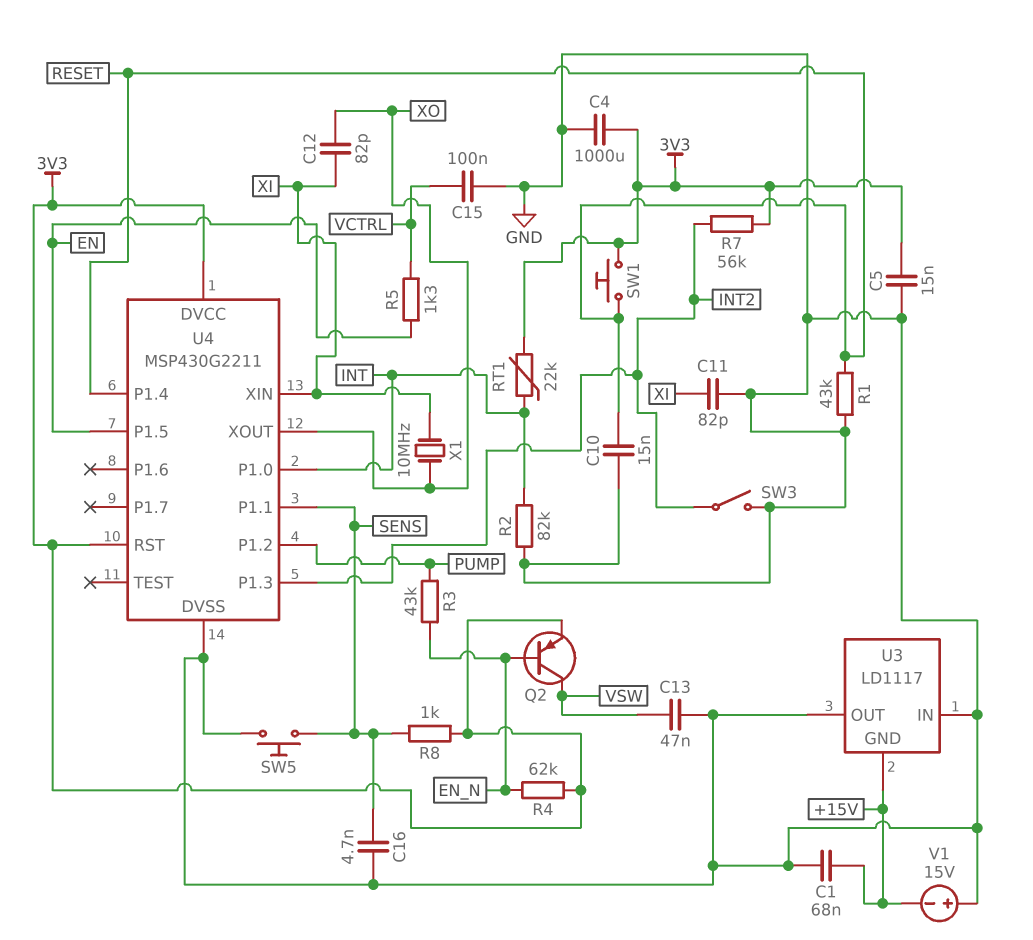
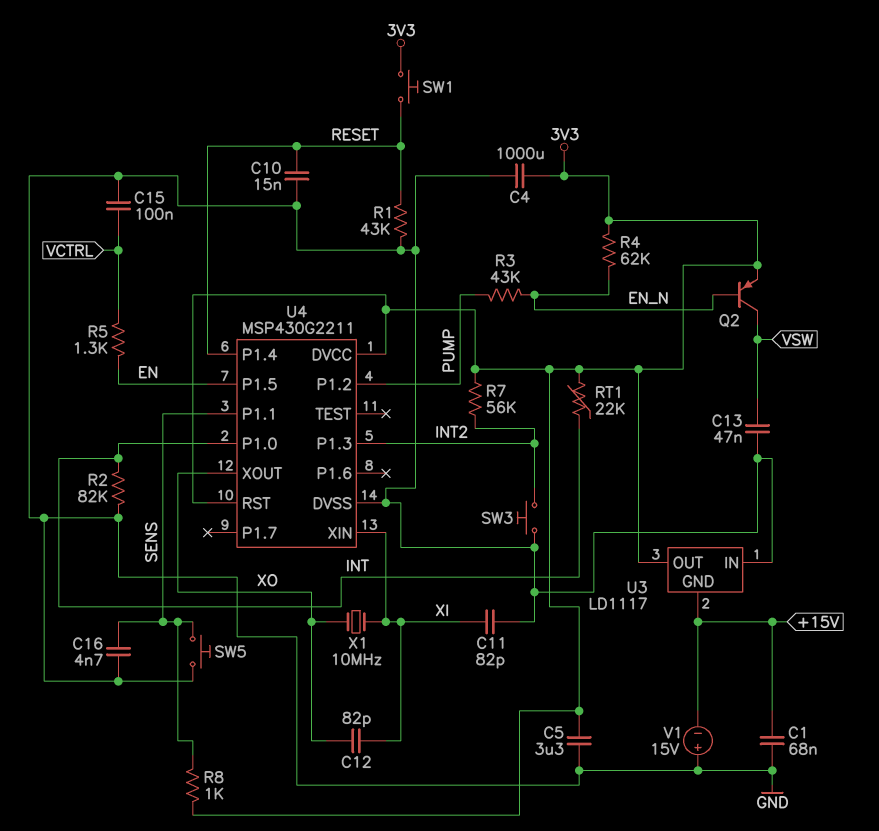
C5: 15nF (3V3, GND) -> 3.3uF (3V3, GND)
SW3: switch (GND, INT2) -> button (GND, INT2)
U3 pin OUT: GND -> 3V3

